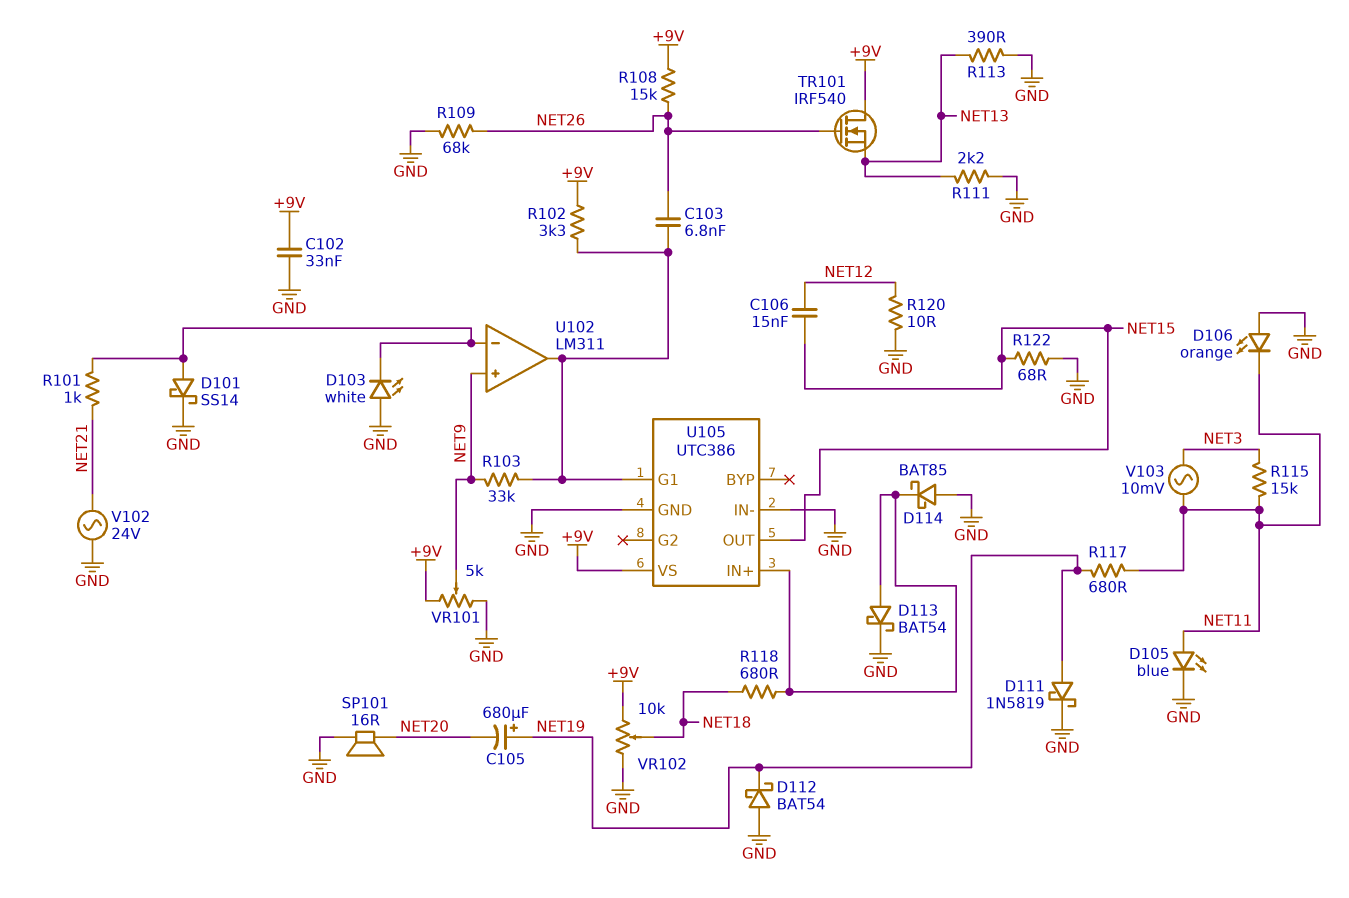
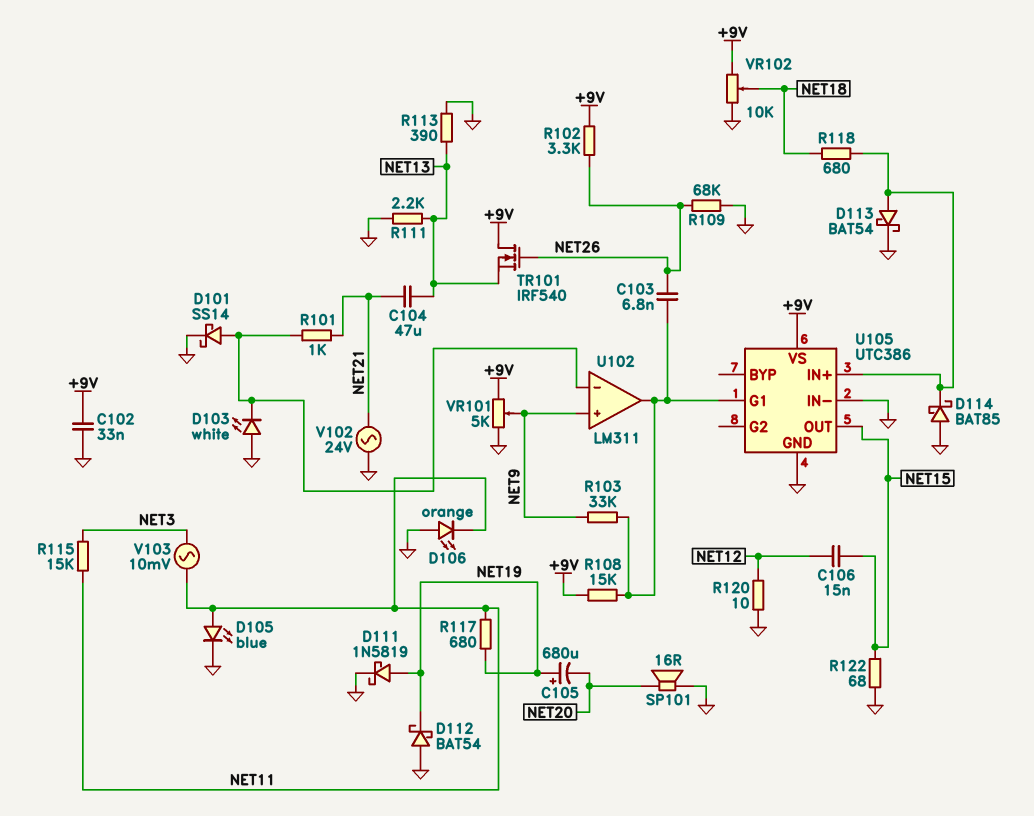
C104: none -> 47uF (NET13, NET21)
R102: 3.3k (+9V, U102/out) -> 3.3k (+9V, NET26)
R108: 15k (+9V, NET26) -> 15k (+9V, U102/out)

